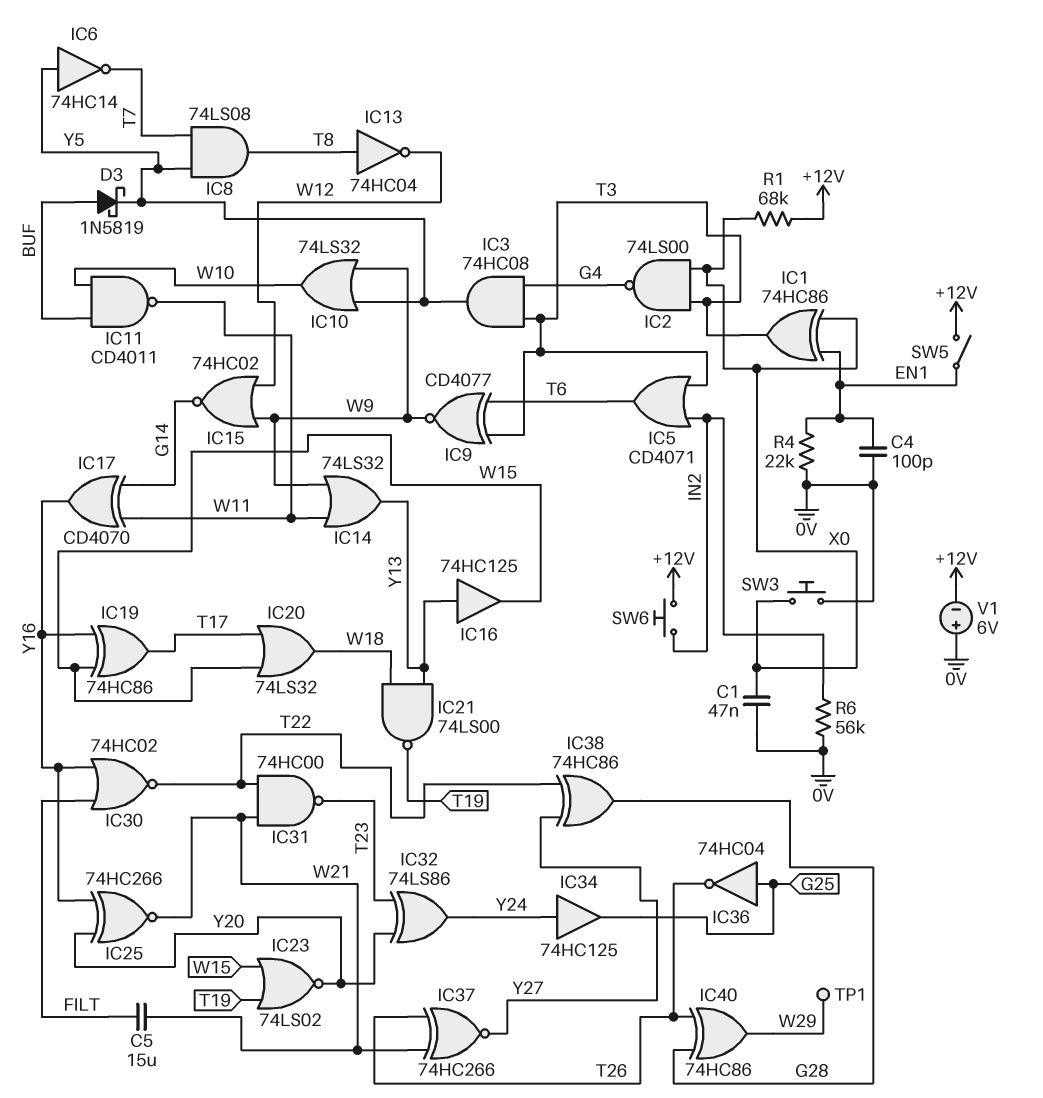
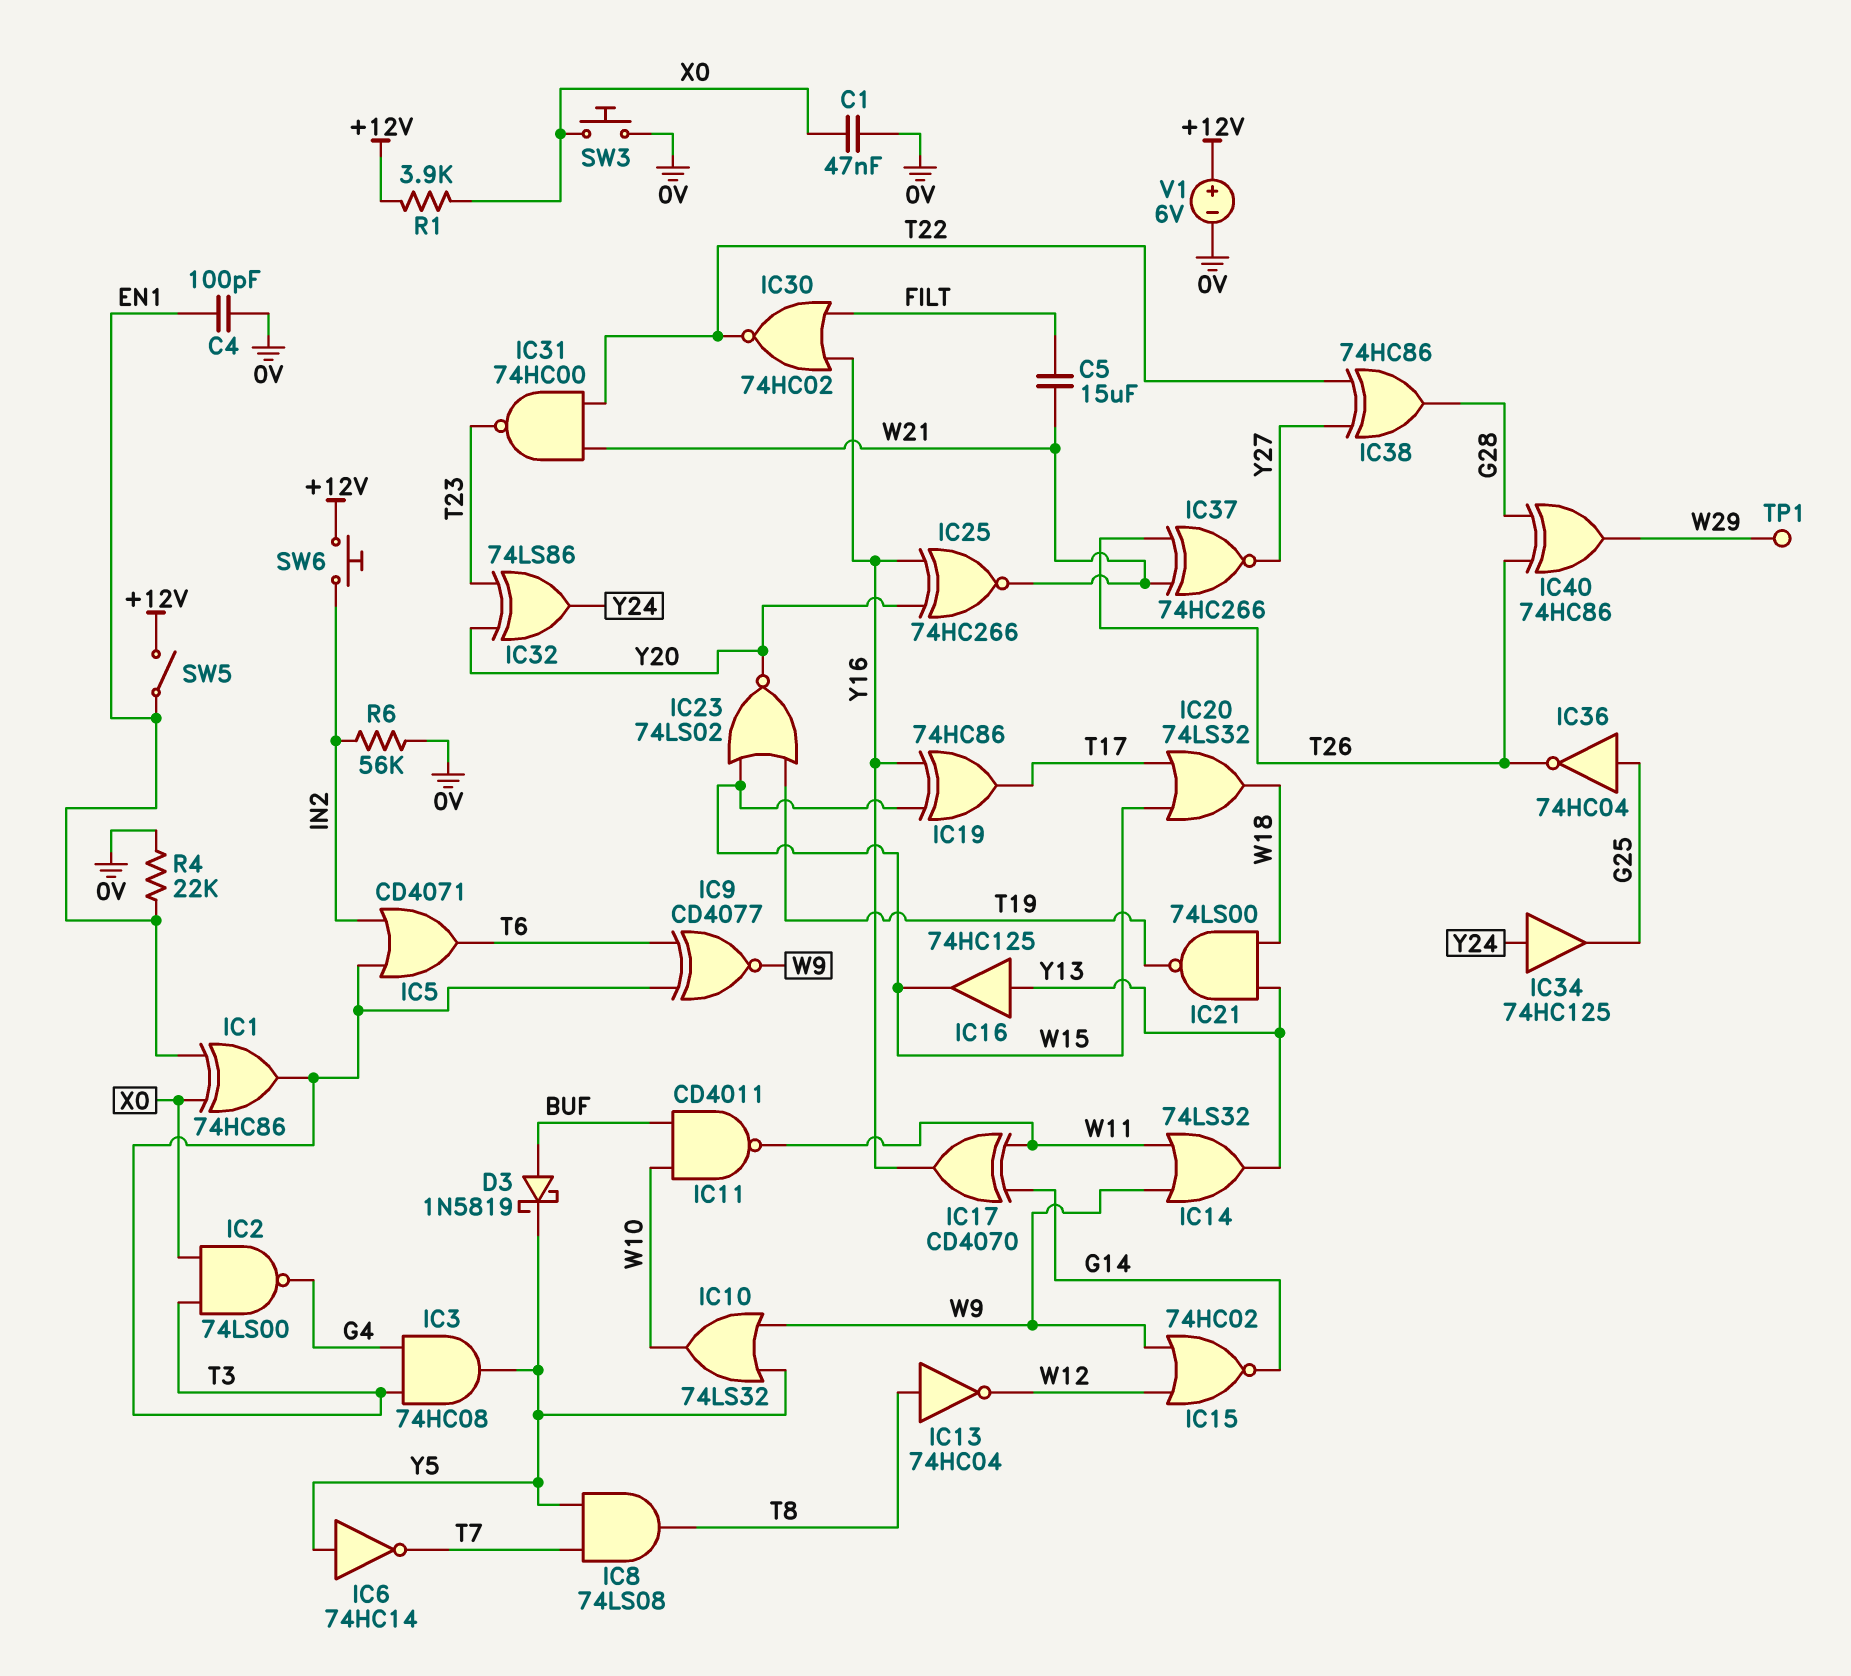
R1: 68k (+12V, X0) -> 3.9k (+12V, X0)
V1: 6V (plus 0V, minus +12V) -> 6V (plus +12V, minus 0V)

